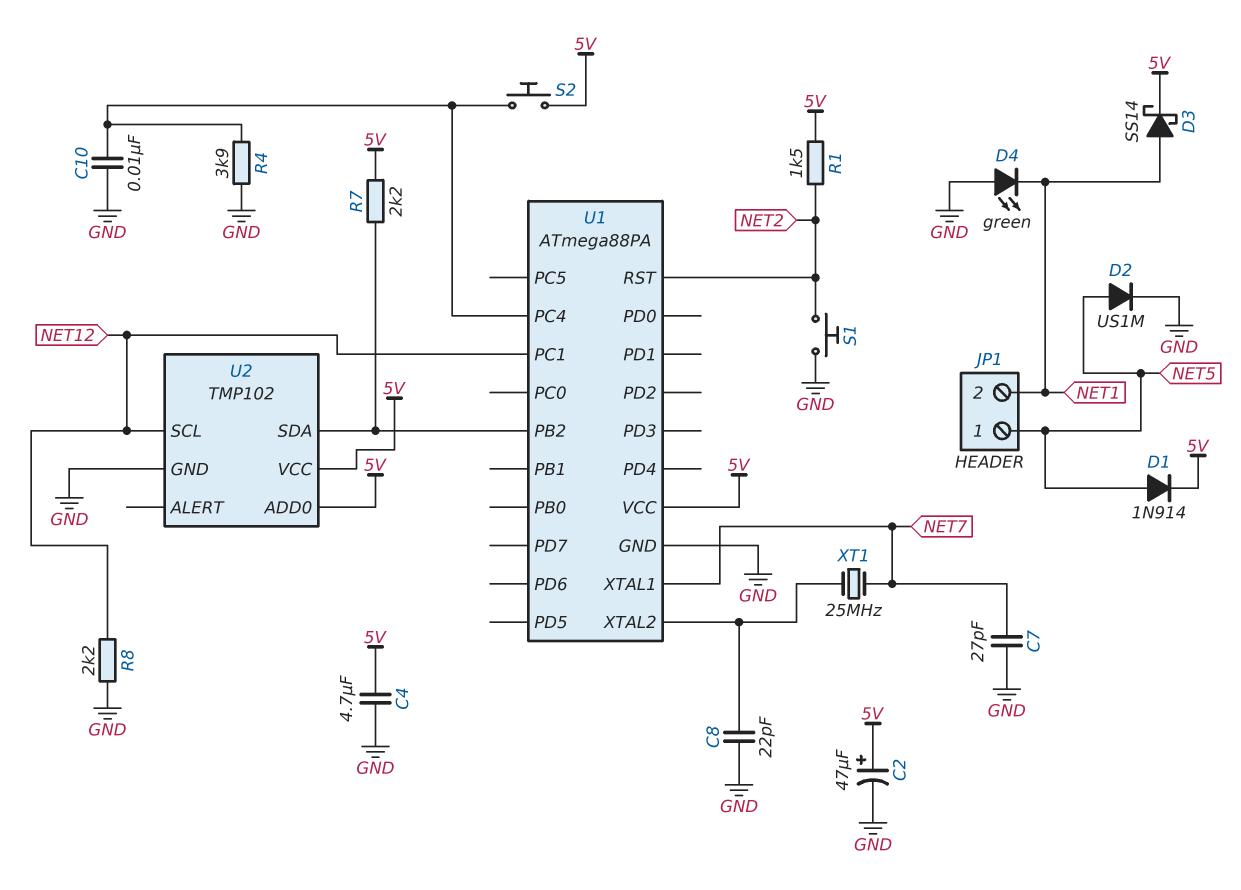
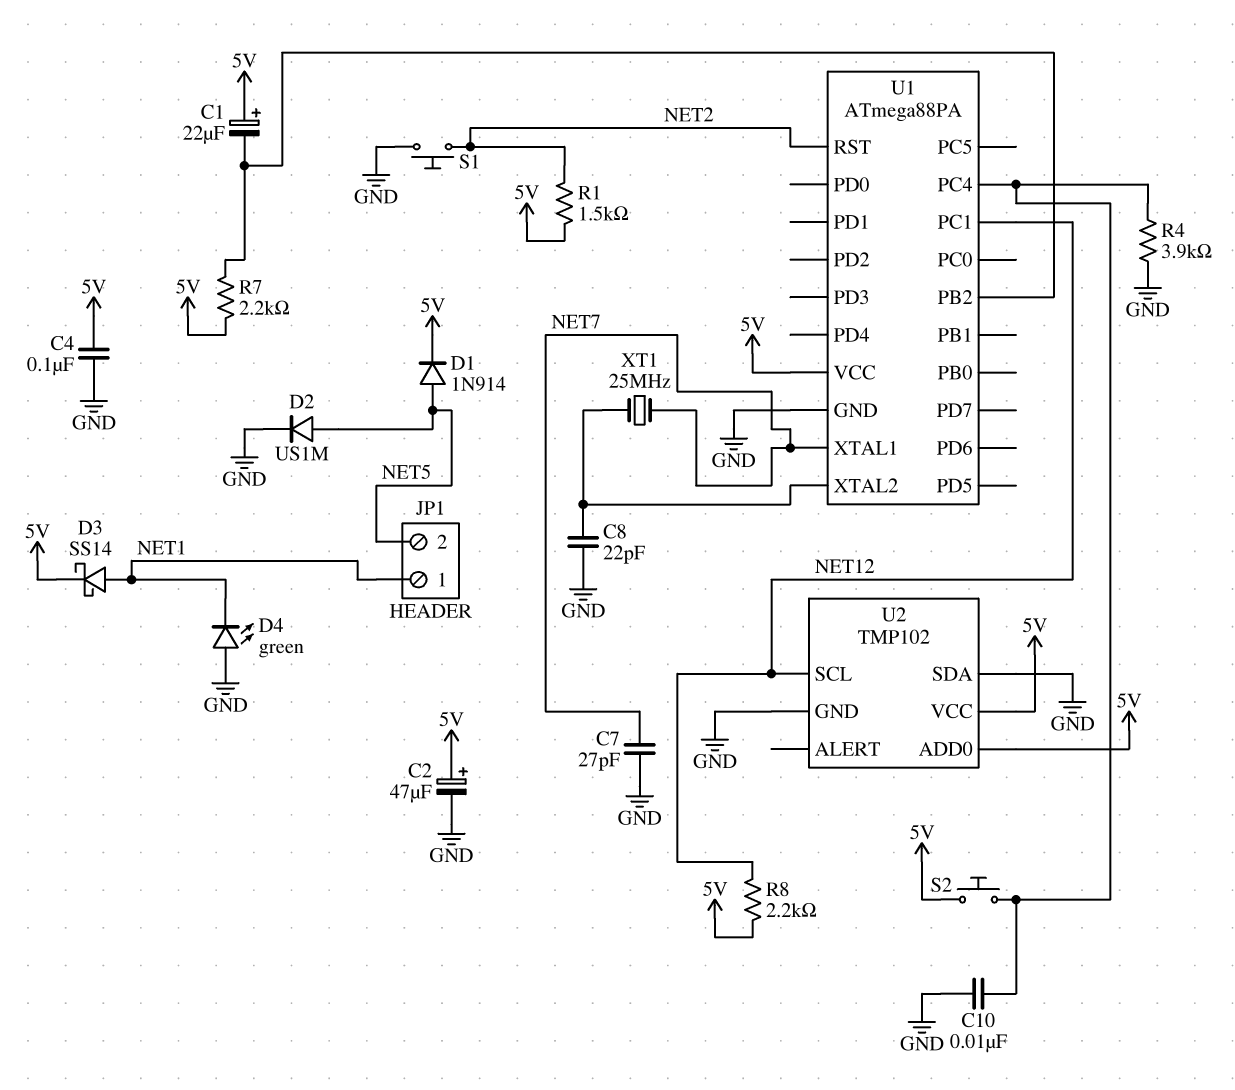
C1: none -> 22uF (plus 5V, minus U1/PB2)
C4: 4.7uF (5V, GND) -> 100nF (5V, GND)
JP1 pin 1: NET5 -> NET1
JP1 pin 2: NET1 -> NET5
R8: 2.2k (GND, NET12) -> 2.2k (5V, NET12)
U2 pin SDA: U1/PB2 -> GND

